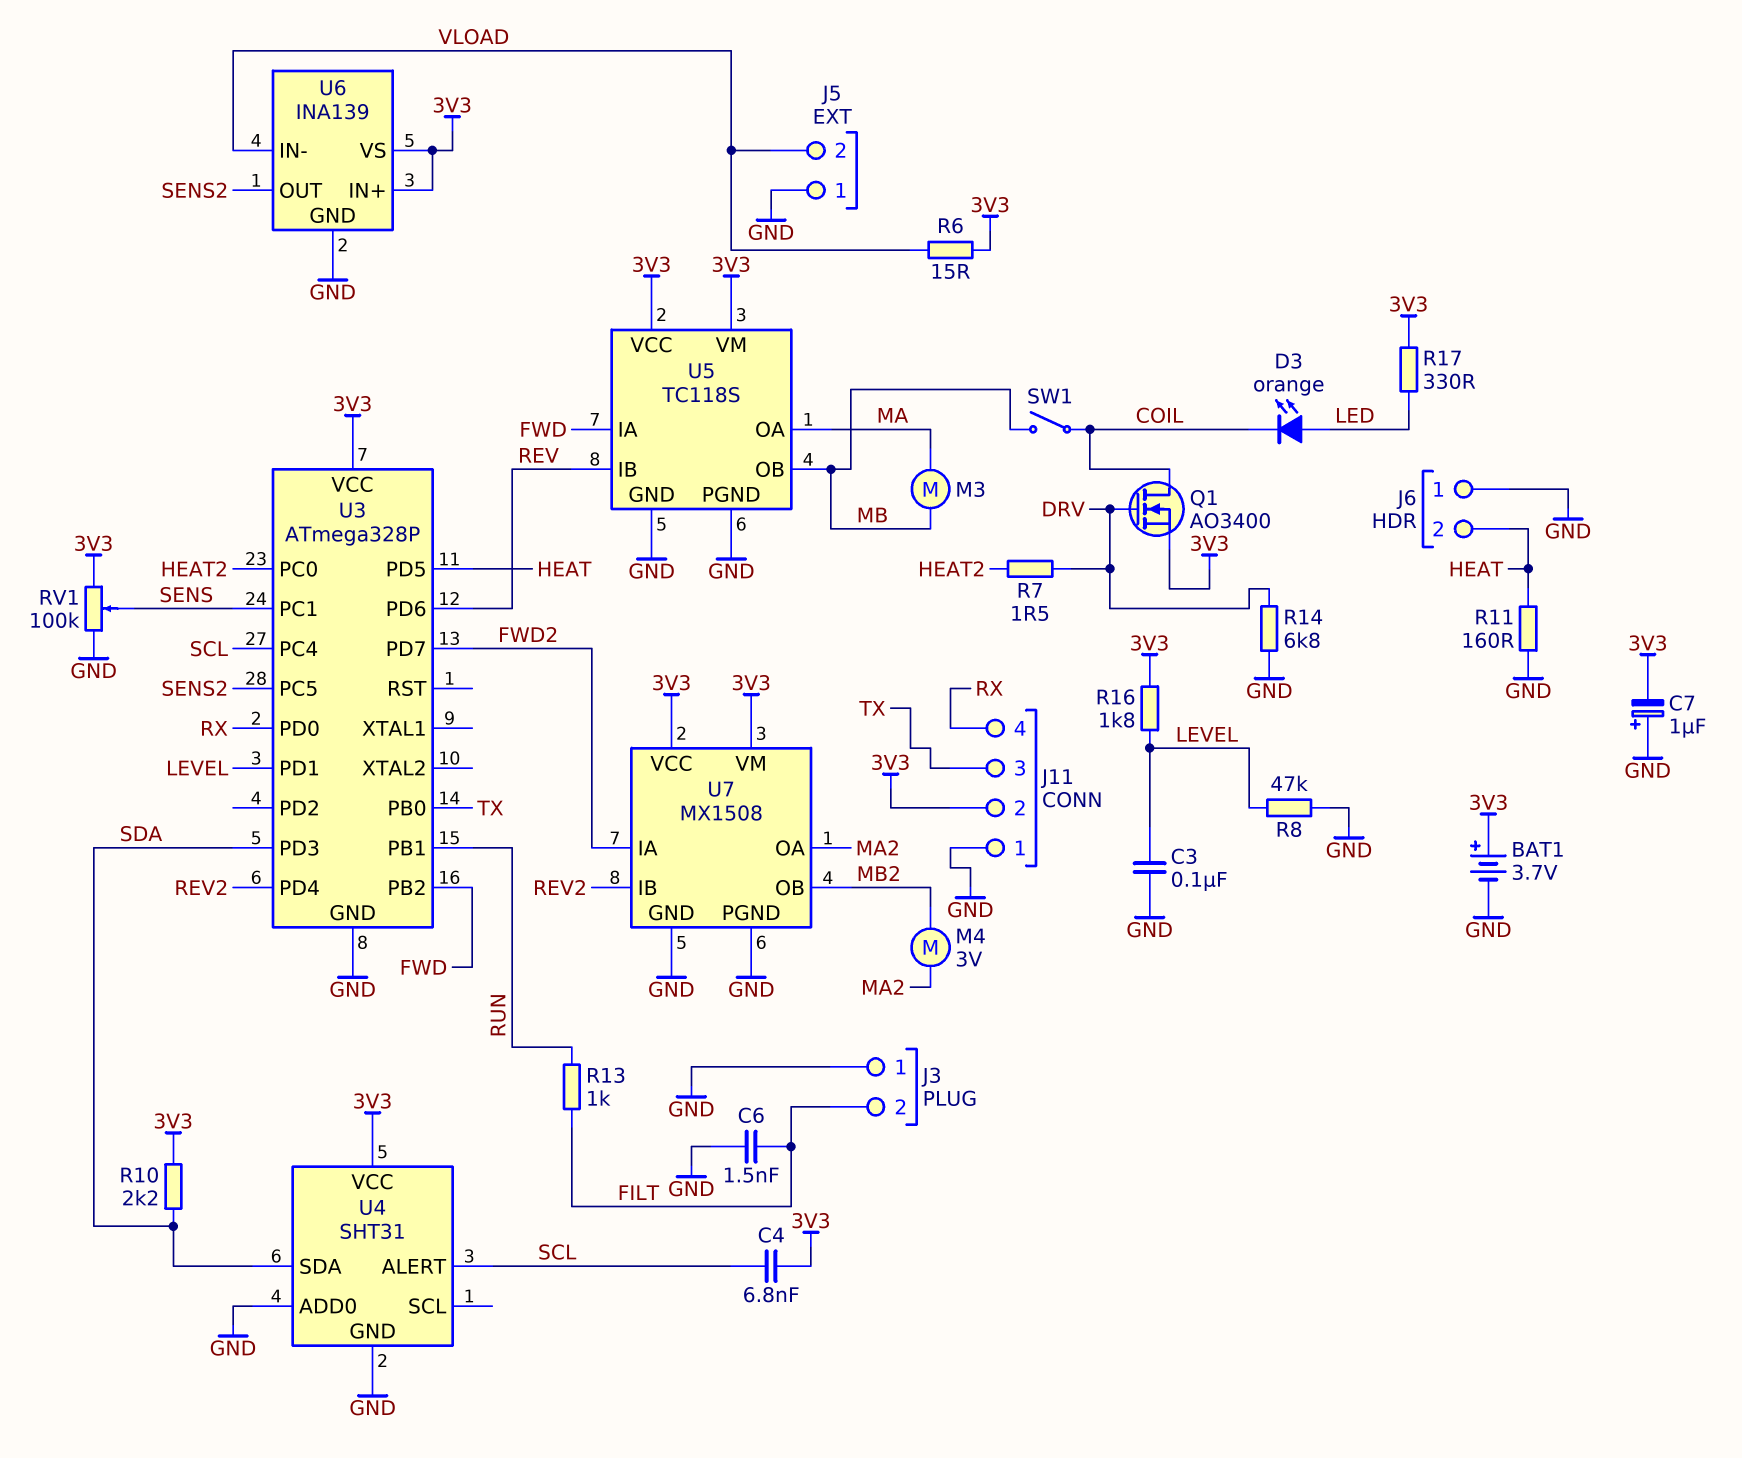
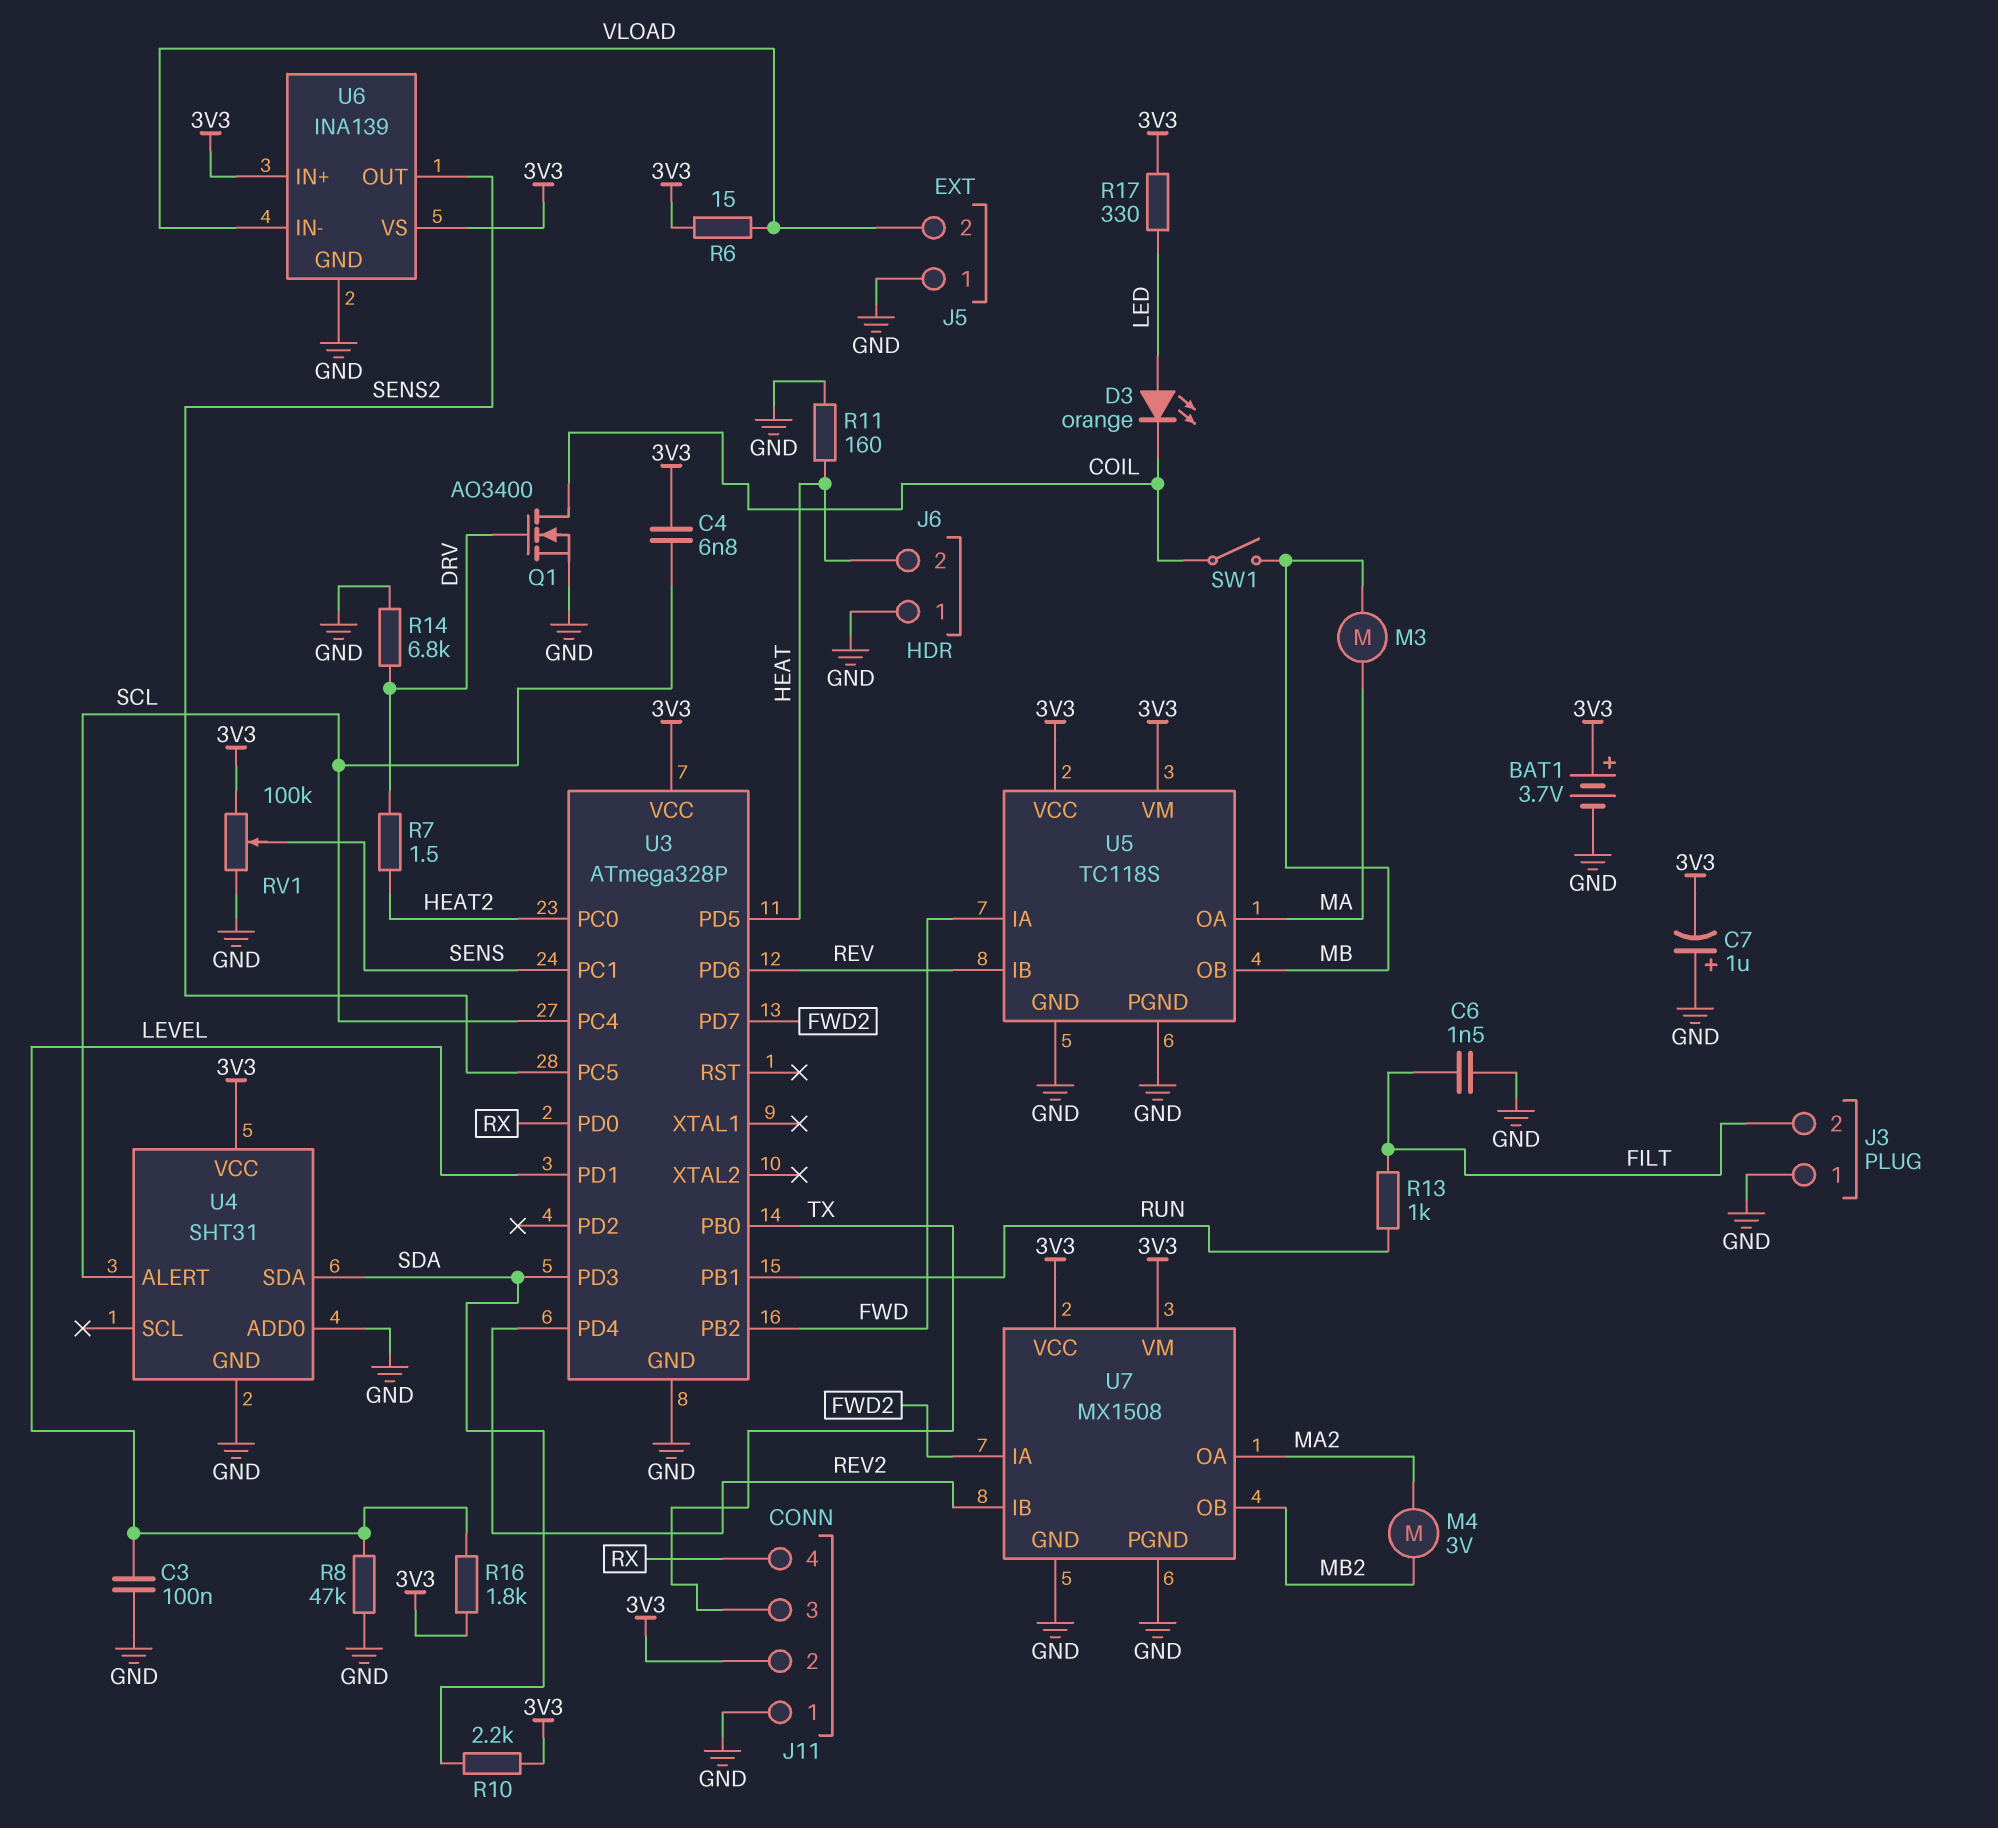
Q1: NMOS AO3400 (G DRV, D COIL, S 3V3) -> NMOS AO3400 (G DRV, D COIL, S GND)

